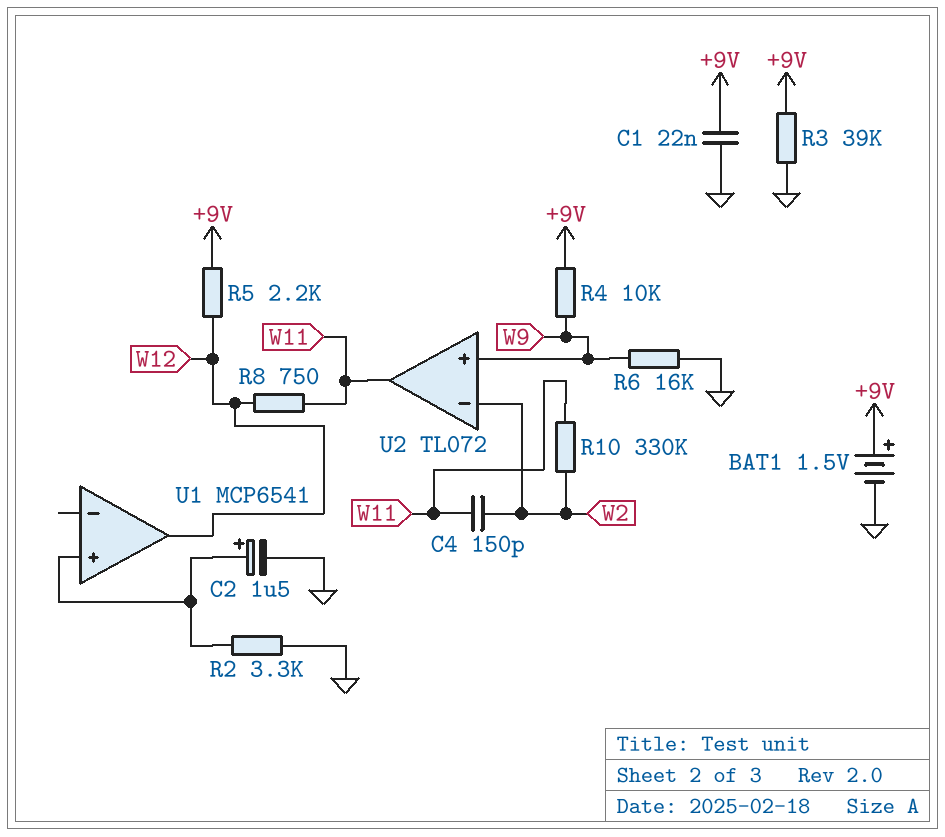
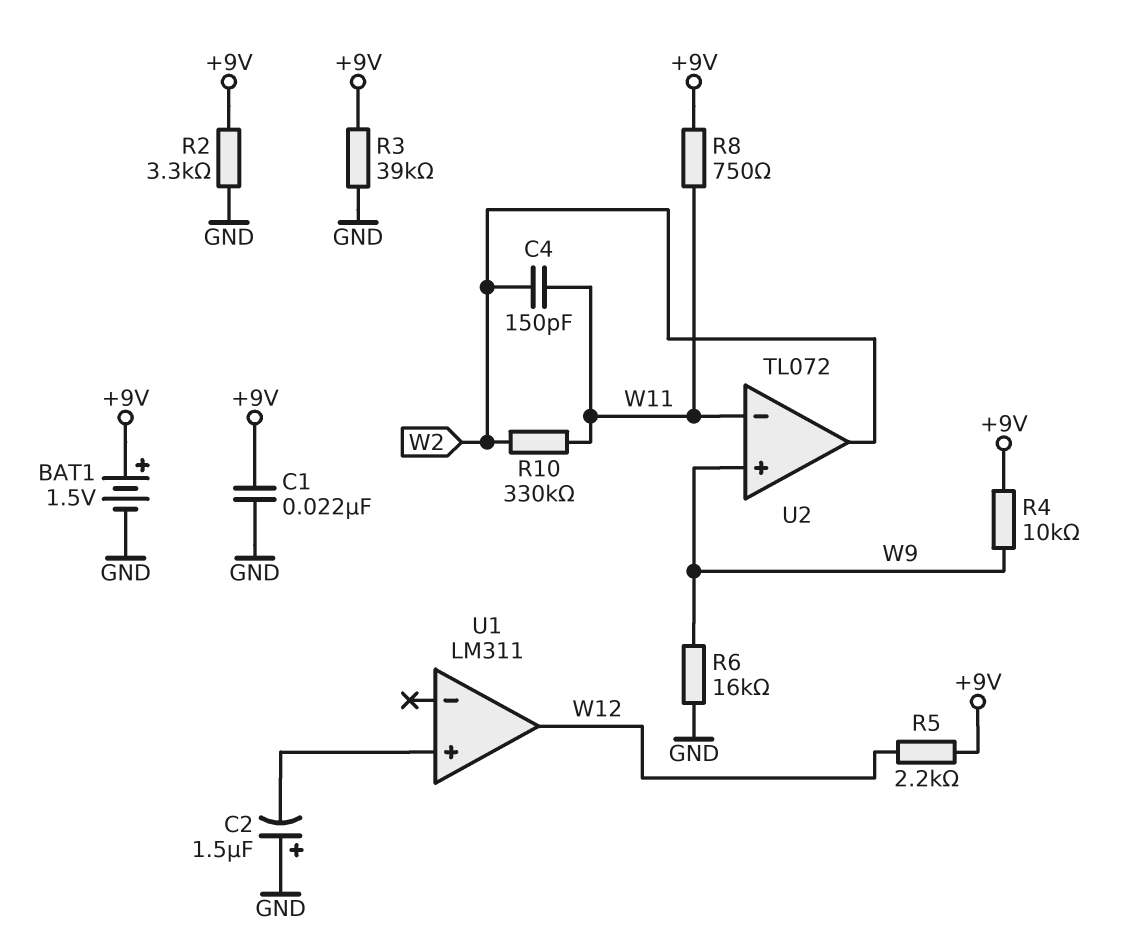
C2: 1.5uF (plus U1/in+, minus GND) -> 1.5uF (plus GND, minus U1/in+)
R2: 3.3k (GND, U1/in+) -> 3.3k (+9V, GND)
R8: 750 (W11, W12) -> 750 (+9V, W11)
U1: MCP6541 -> LM311
U2 pin in-: W2 -> W11
U2 pin out: W11 -> W2

